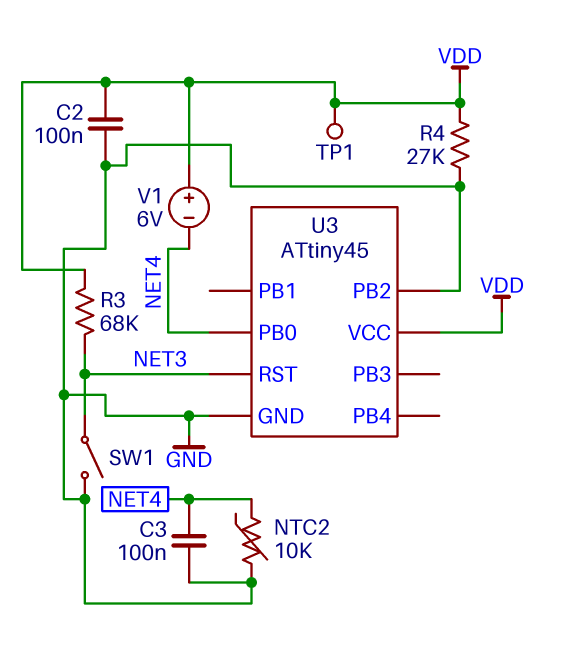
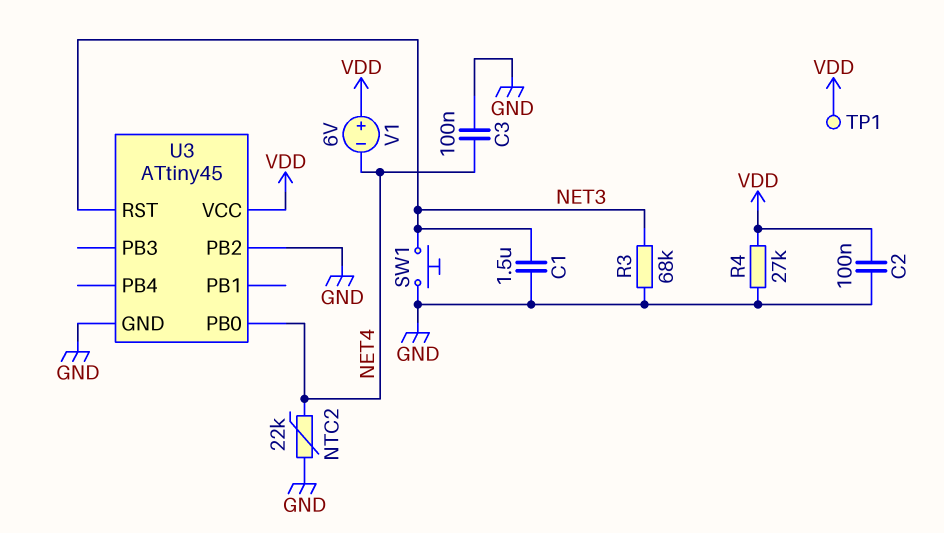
C1: none -> 1.5uF (GND, NET3)
NTC2: 10k (GND, NET4) -> 22k (GND, NET4)
R3: 68k (NET3, VDD) -> 68k (GND, NET3)
SW1: switch (GND, NET3) -> button (GND, NET3)

